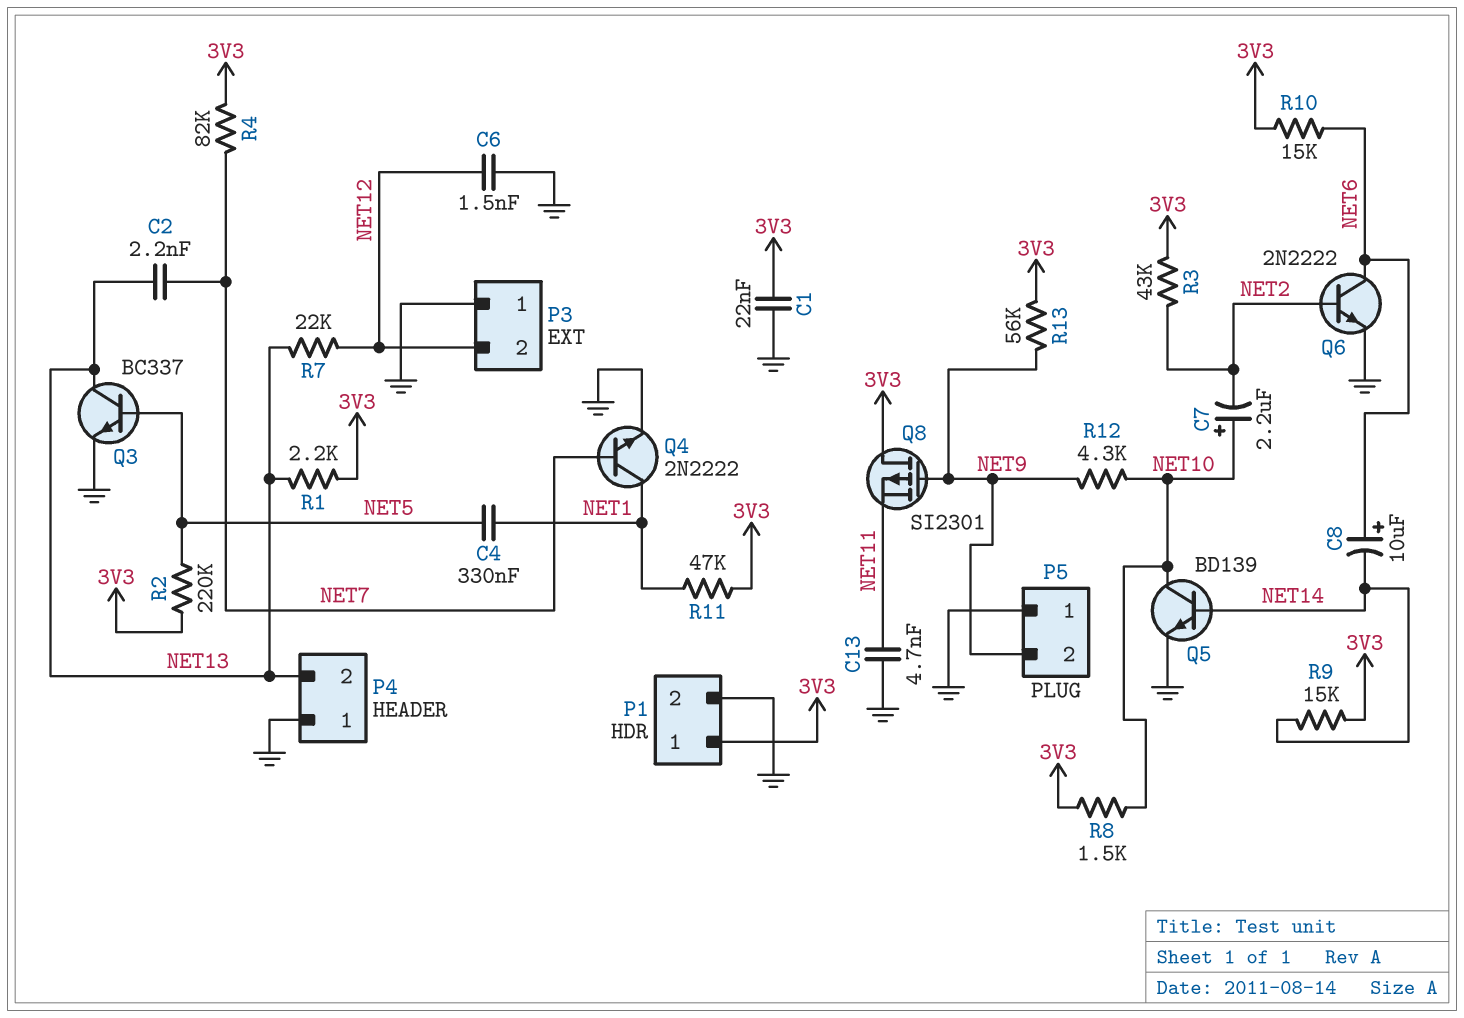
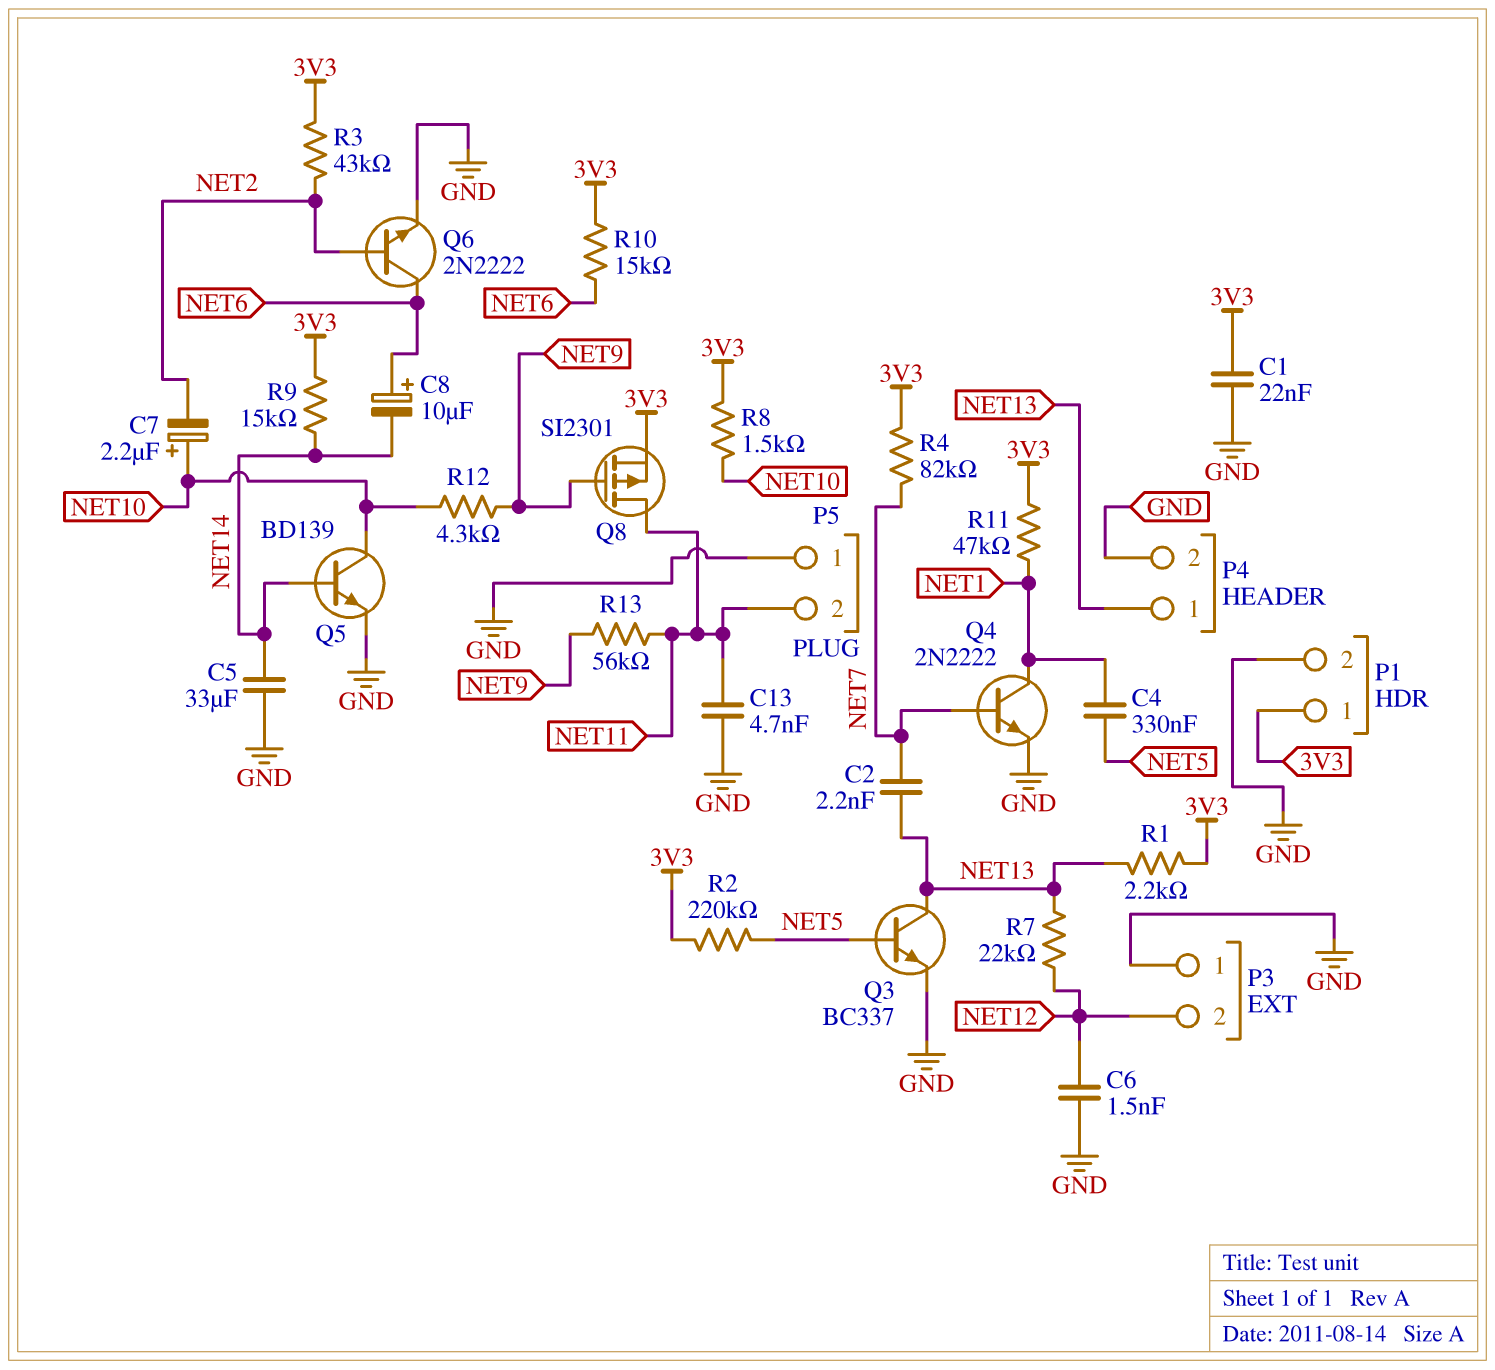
C5: none -> 33uF (GND, NET14)
P4 pin 1: GND -> NET13
P4 pin 2: NET13 -> GND
P5 pin 2: NET9 -> NET11
Q8: PMOS SI2301 (G NET9, D 3V3, S NET11) -> PMOS SI2301 (G NET9, D NET11, S 3V3)
R13: 56k (3V3, NET9) -> 56k (NET9, NET11)

